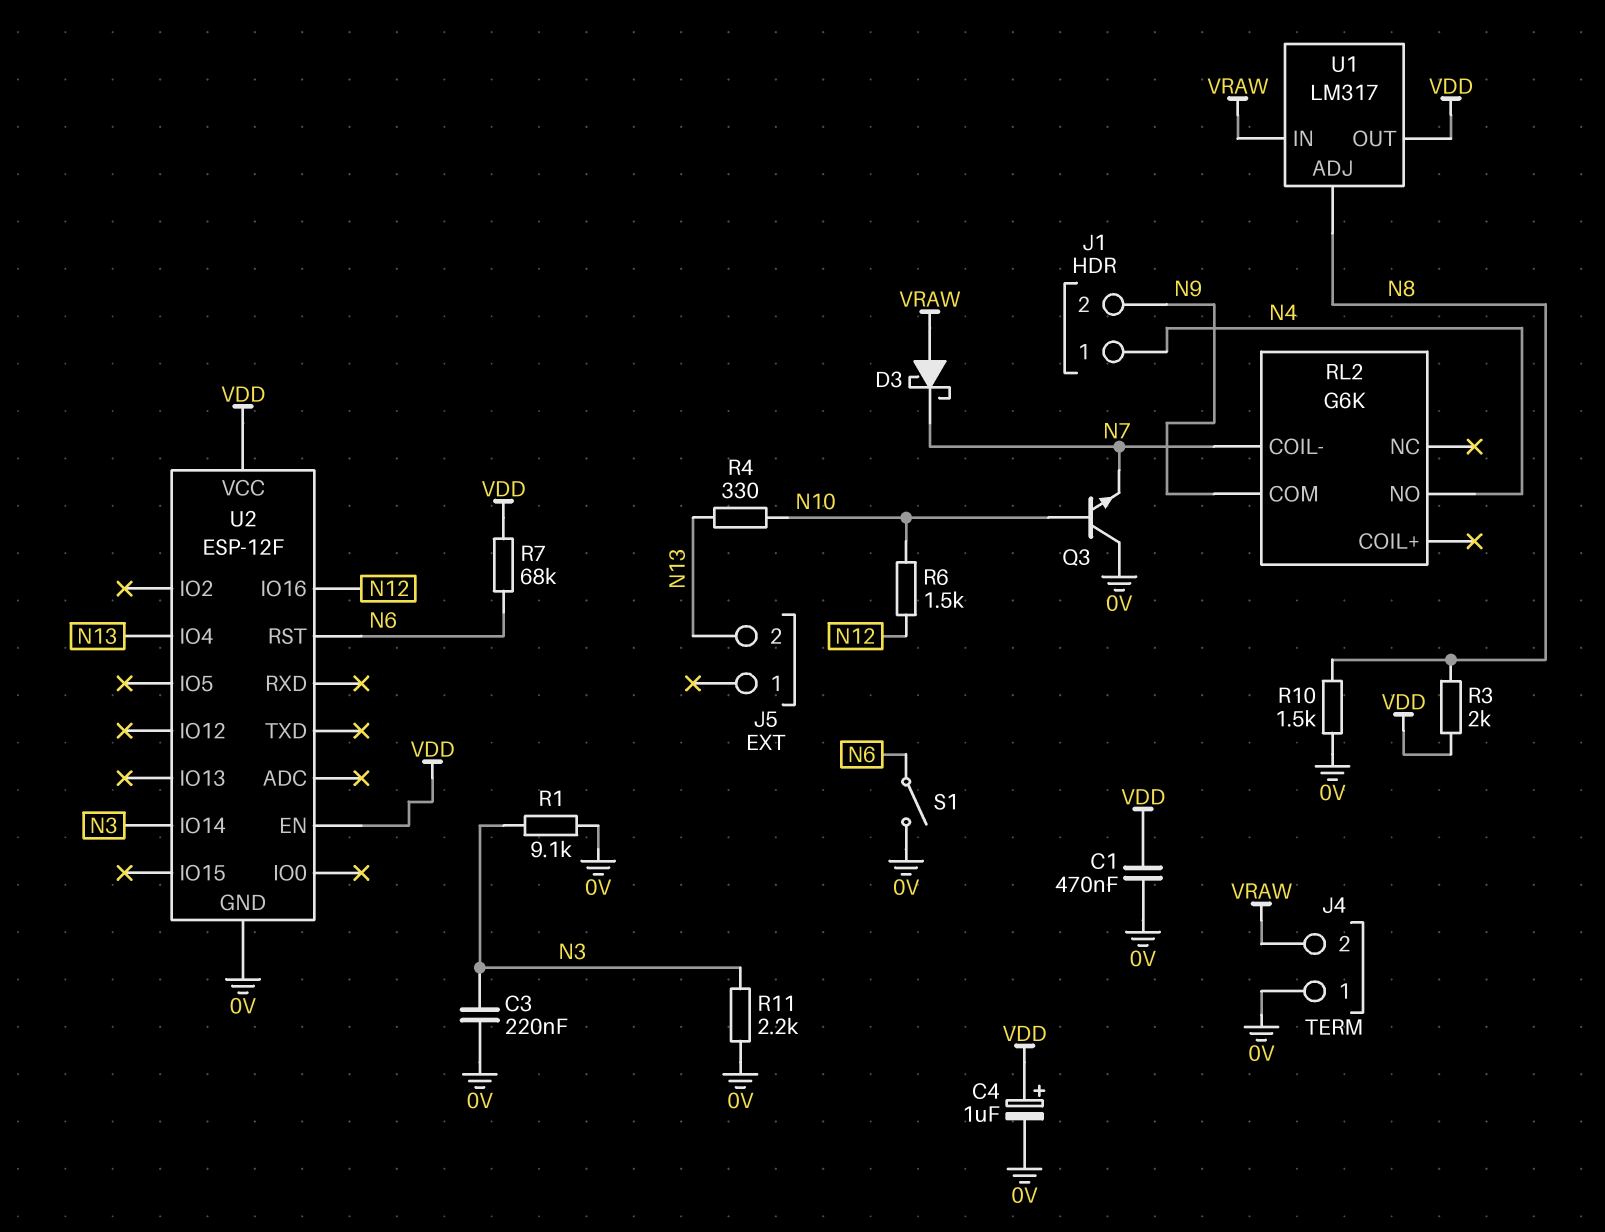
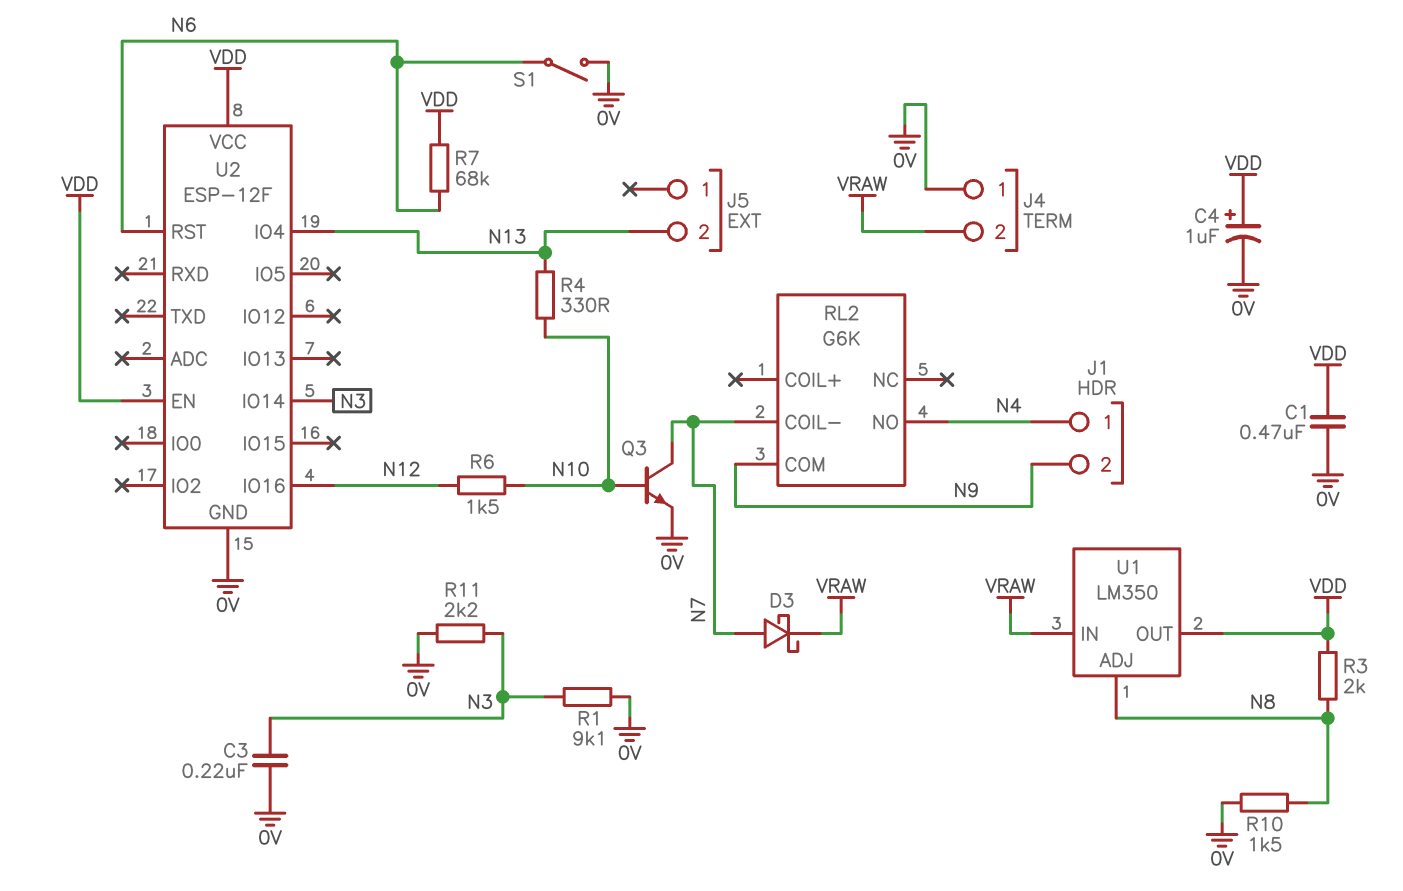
D3: schottky (A VRAW, K N7) -> schottky (A N7, K VRAW)
Q3: NPN (B N10, C 0V, E N7) -> NPN (B N10, C N7, E 0V)
U1: LM317 -> LM350

